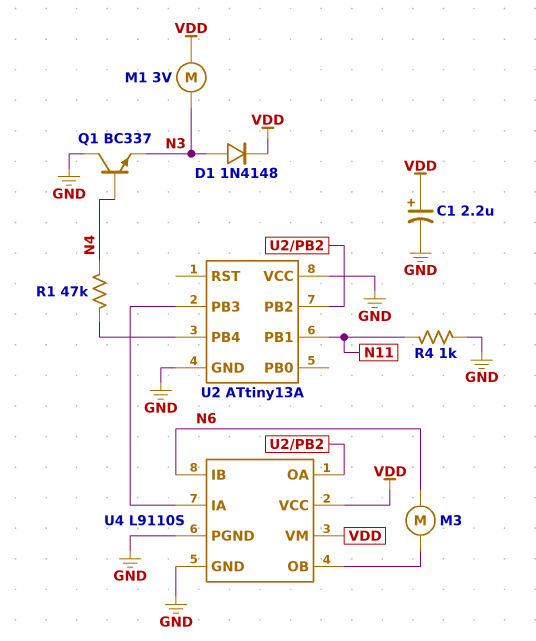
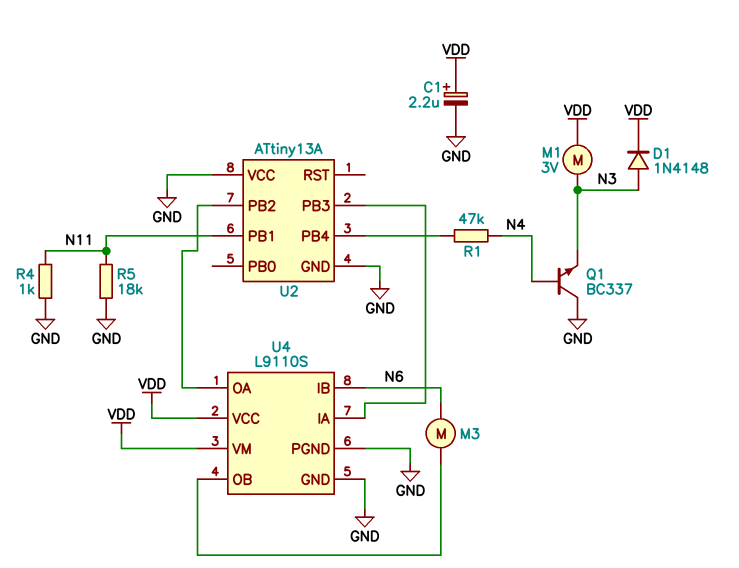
R5: none -> 18k (GND, N11)

